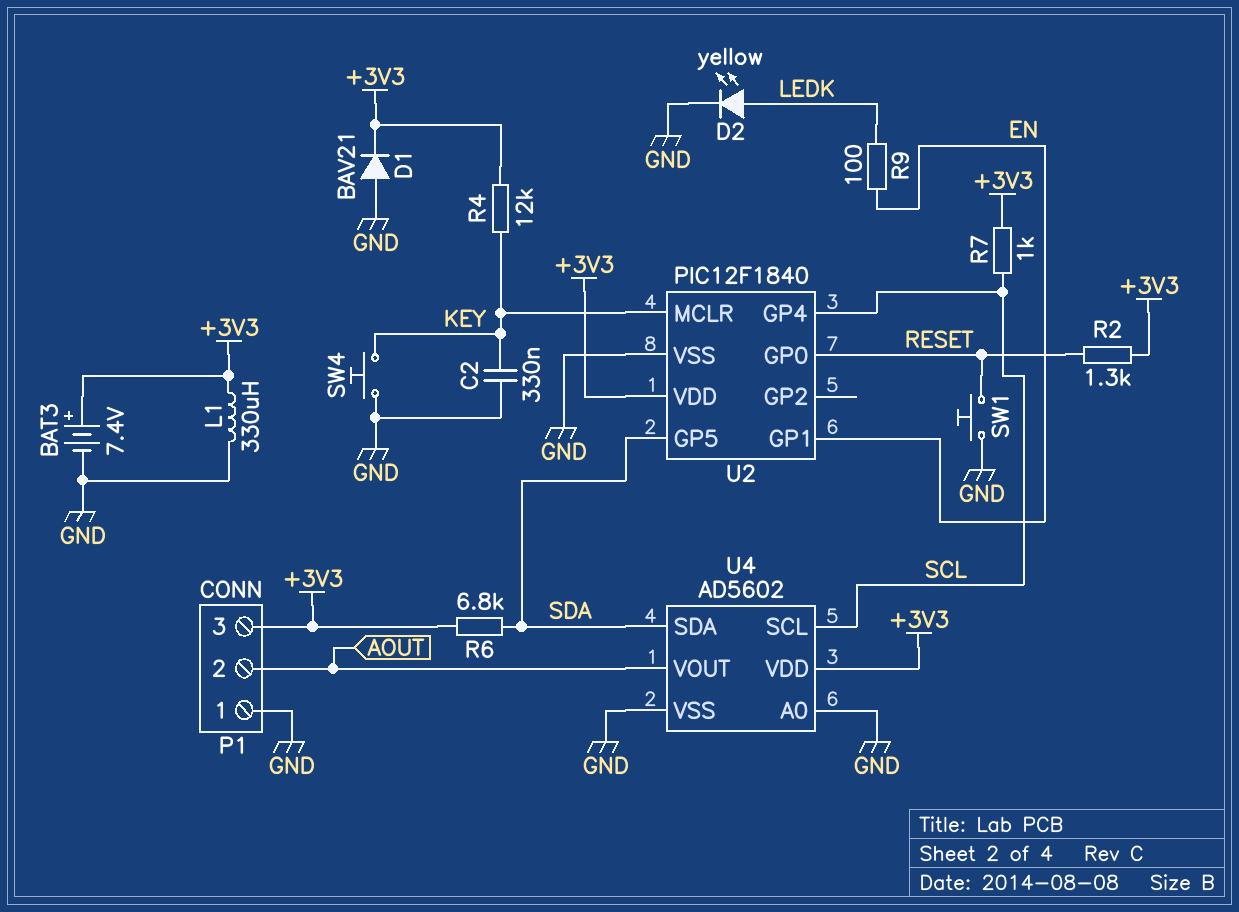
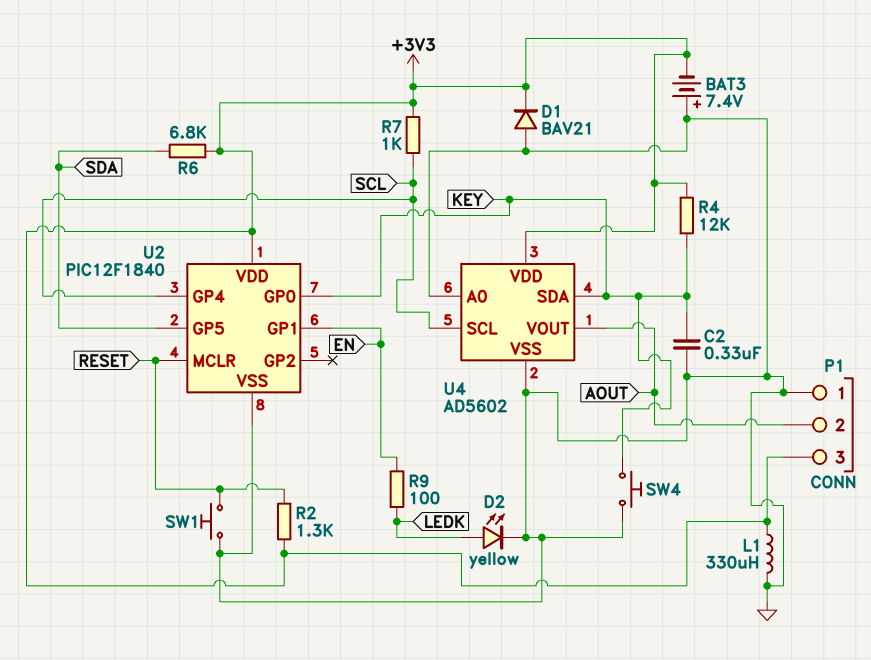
BAT3: 7.4V (plus +3V3, minus GND) -> 7.4V (plus GND, minus +3V3)
U2 pin GP0: RESET -> KEY
U2 pin MCLR: KEY -> RESET
U4 pin SDA: SDA -> KEY

